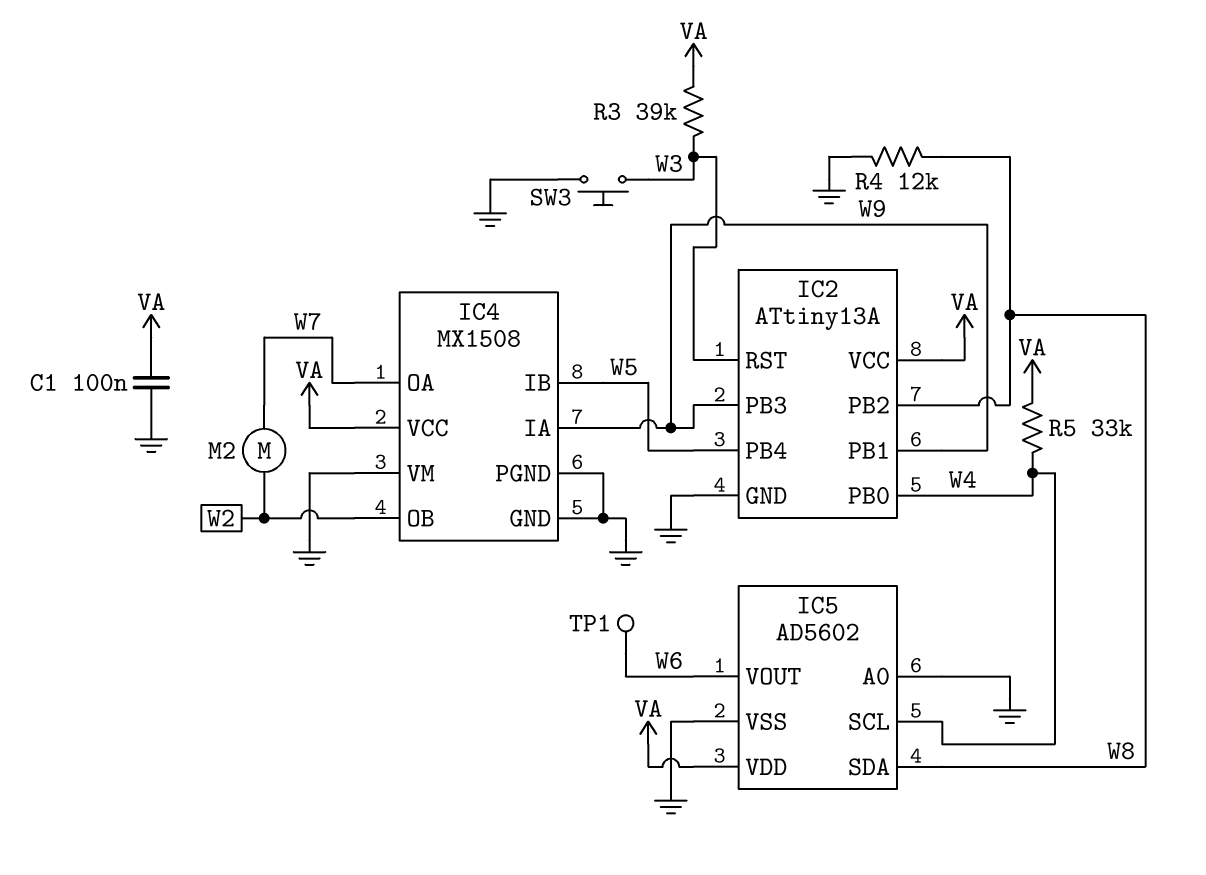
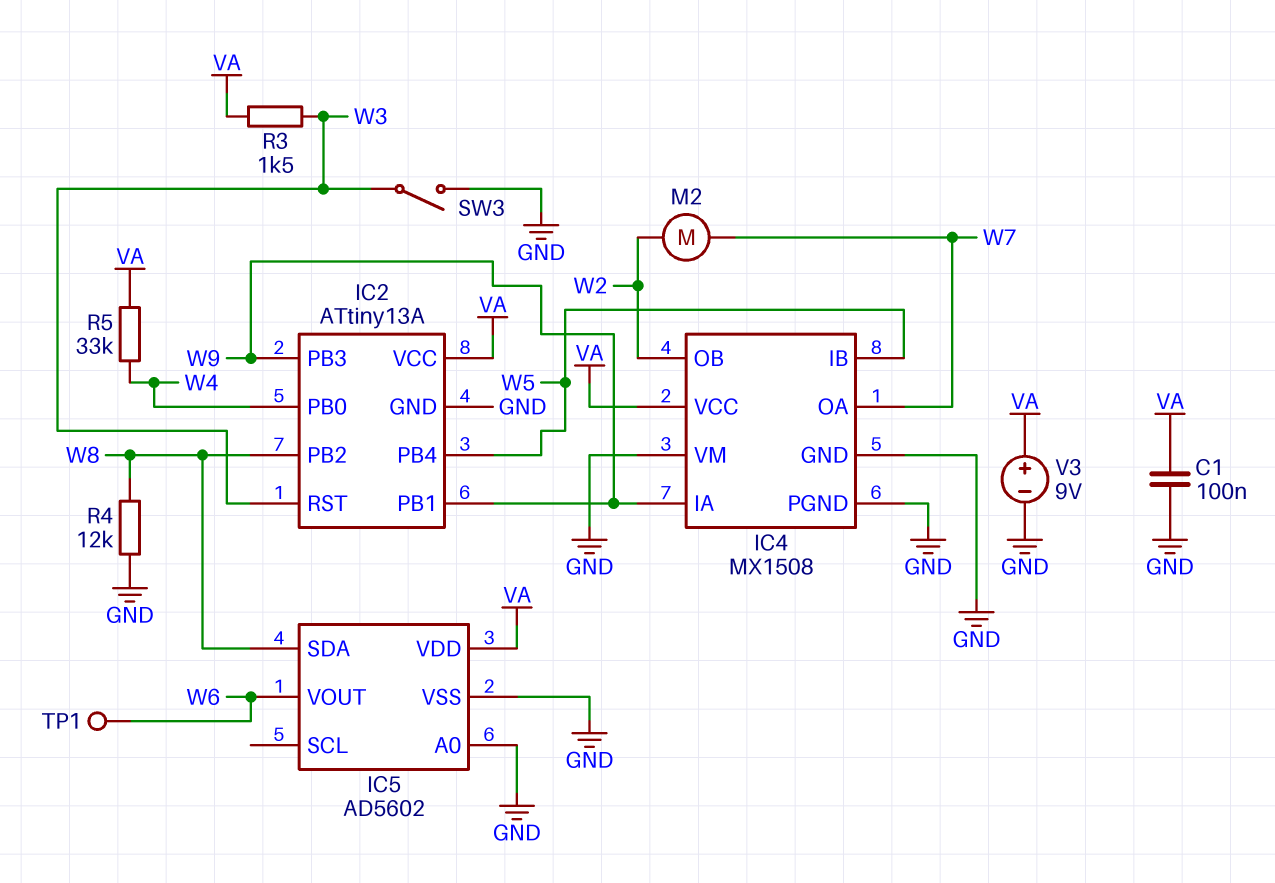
IC5 pin SCL: W4 -> none
R3: 39k (VA, W3) -> 1.5k (VA, W3)
SW3: button (GND, W3) -> switch (GND, W3)
V3: none -> 9V (plus VA, minus GND)

